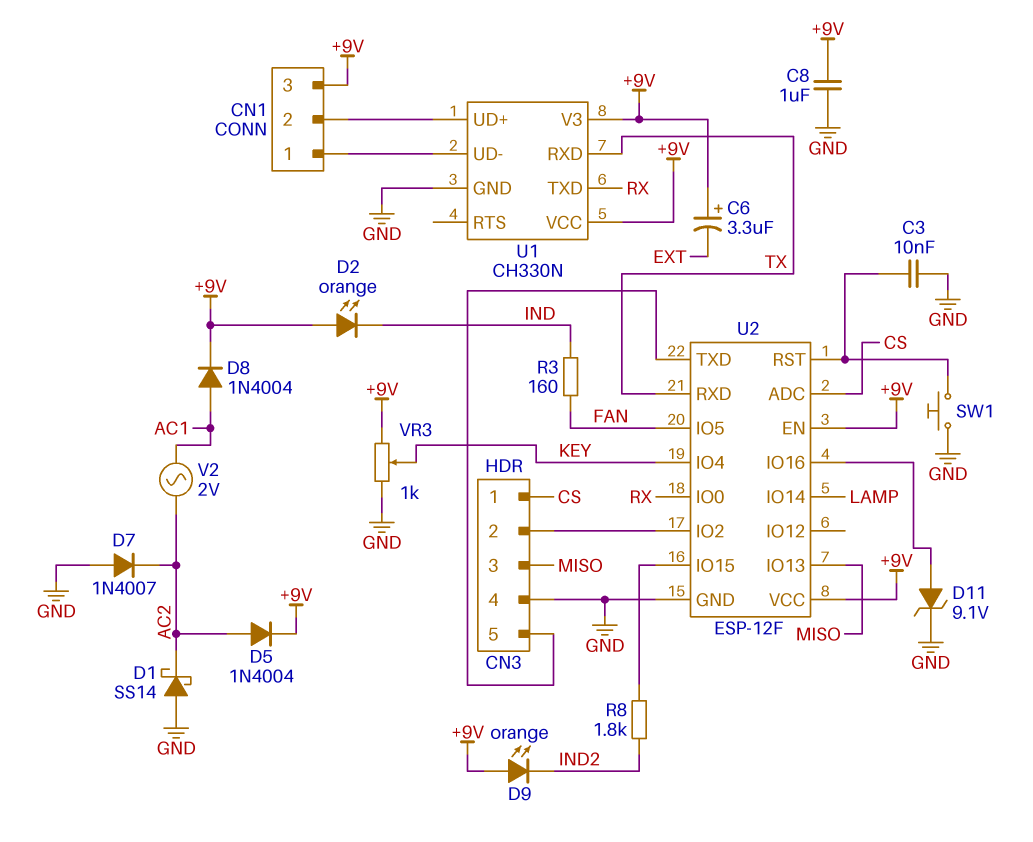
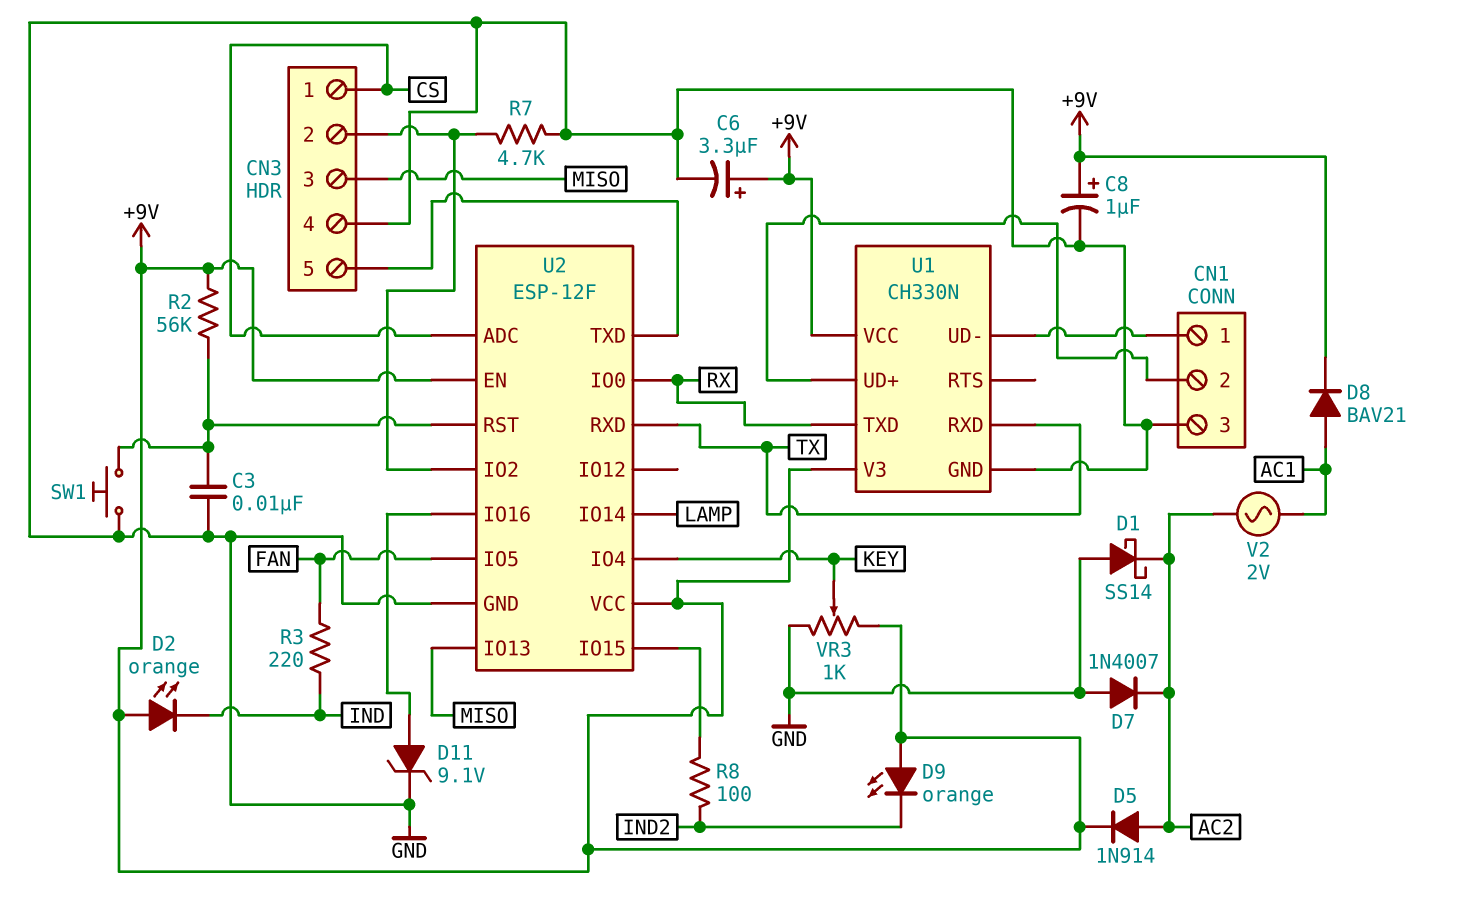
C6: 3.3uF (plus +9V, minus EXT) -> 3.3uF (plus +9V, minus GND)
C8: 1uF (+9V, GND) -> 1uF (plus +9V, minus GND)
CN1 pin 3: +9V -> GND
D5: diode 1N4004 (A AC2, K +9V) -> diode 1N914 (A AC2, K +9V)
D8: diode 1N4004 (A AC1, K +9V) -> diode BAV21 (A AC1, K +9V)
R2: none -> 56k (+9V, U2/RST)
R3: 160 (FAN, IND) -> 220 (FAN, IND)
R7: none -> 4.7k (CN3/2, GND)
R8: 1.8k (IND2, U2/IO15) -> 100 (IND2, U2/IO15)

